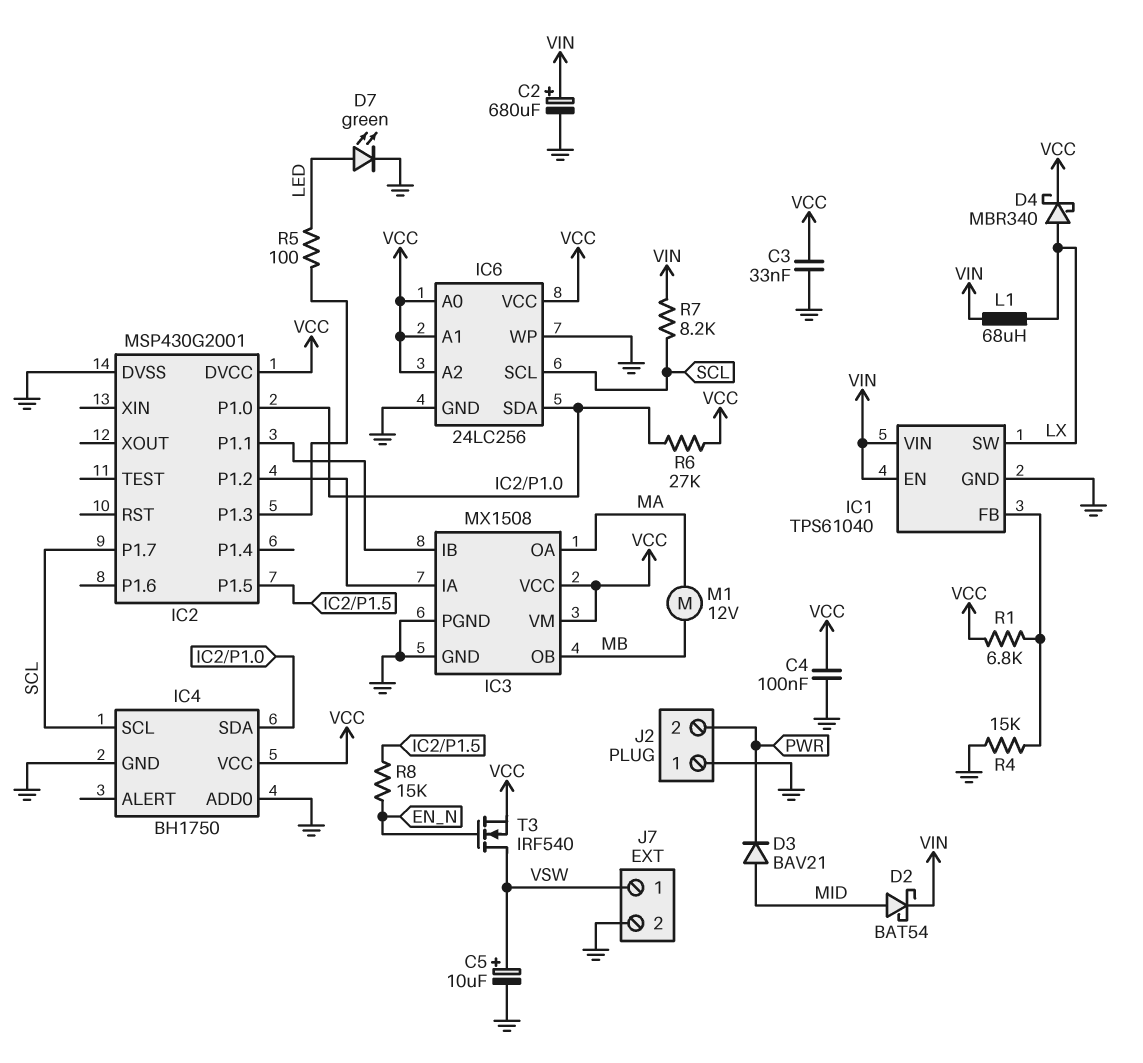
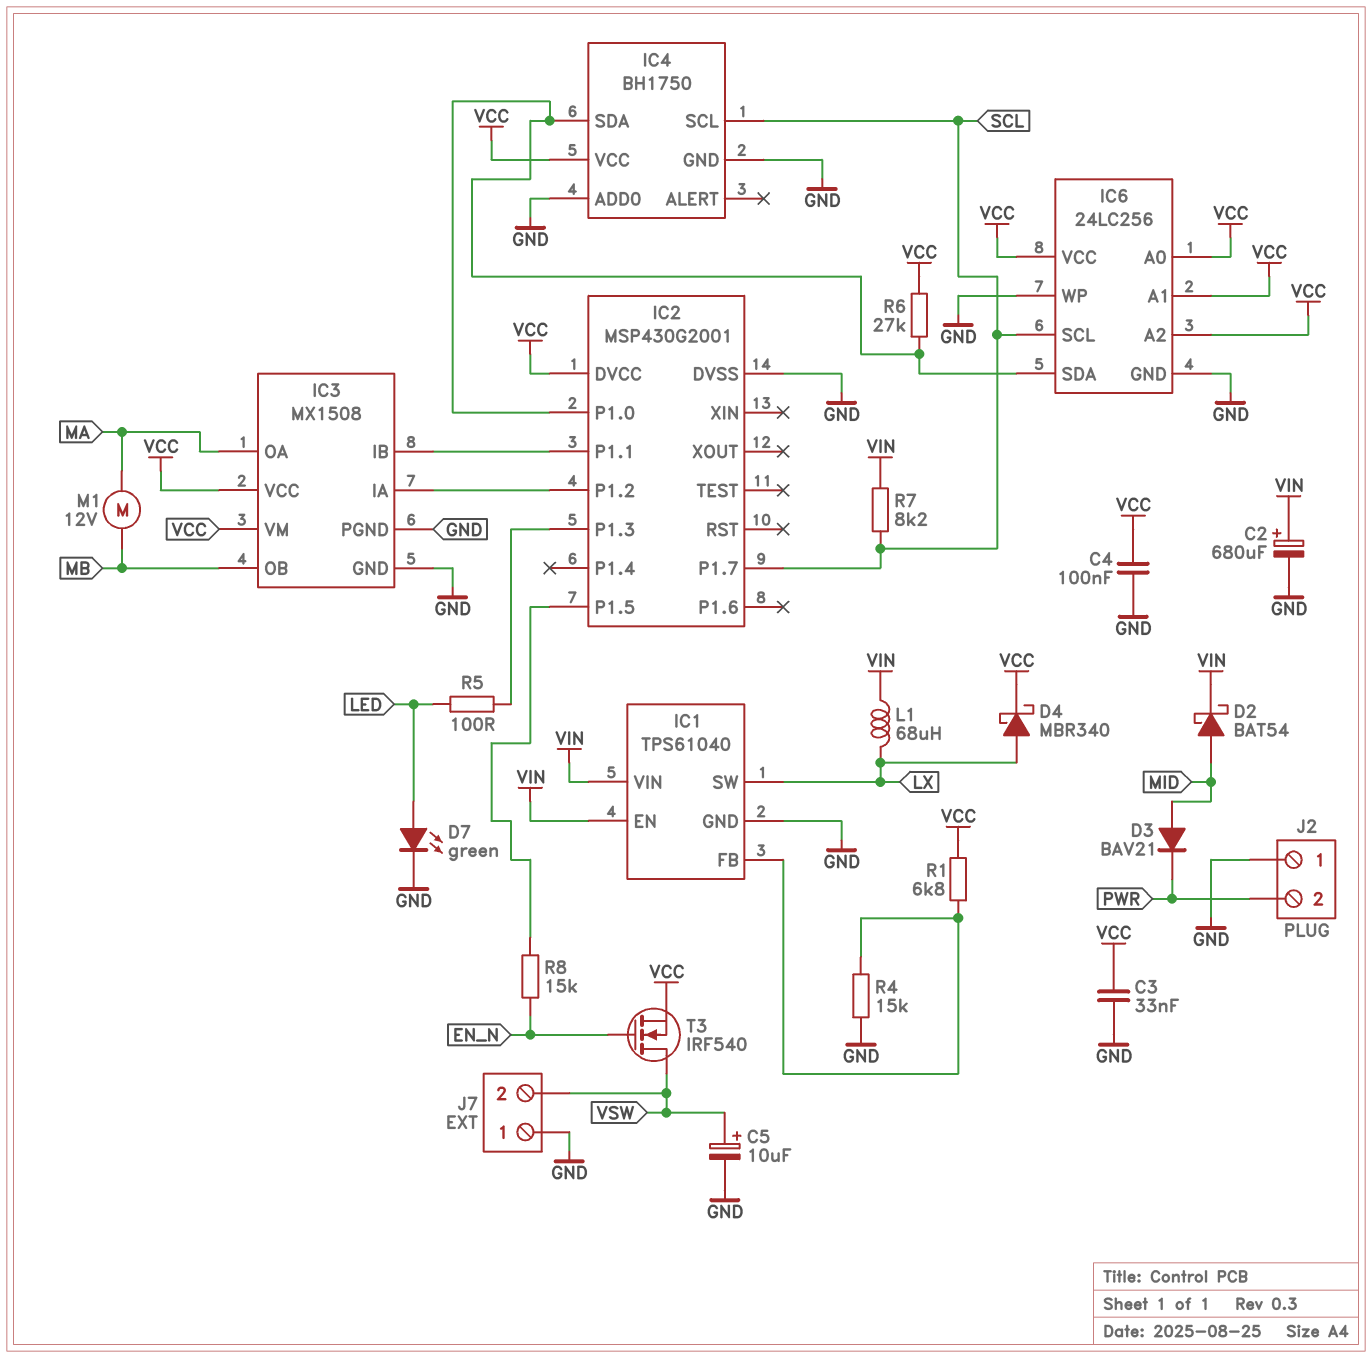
J7 pin 1: VSW -> GND
J7 pin 2: GND -> VSW

